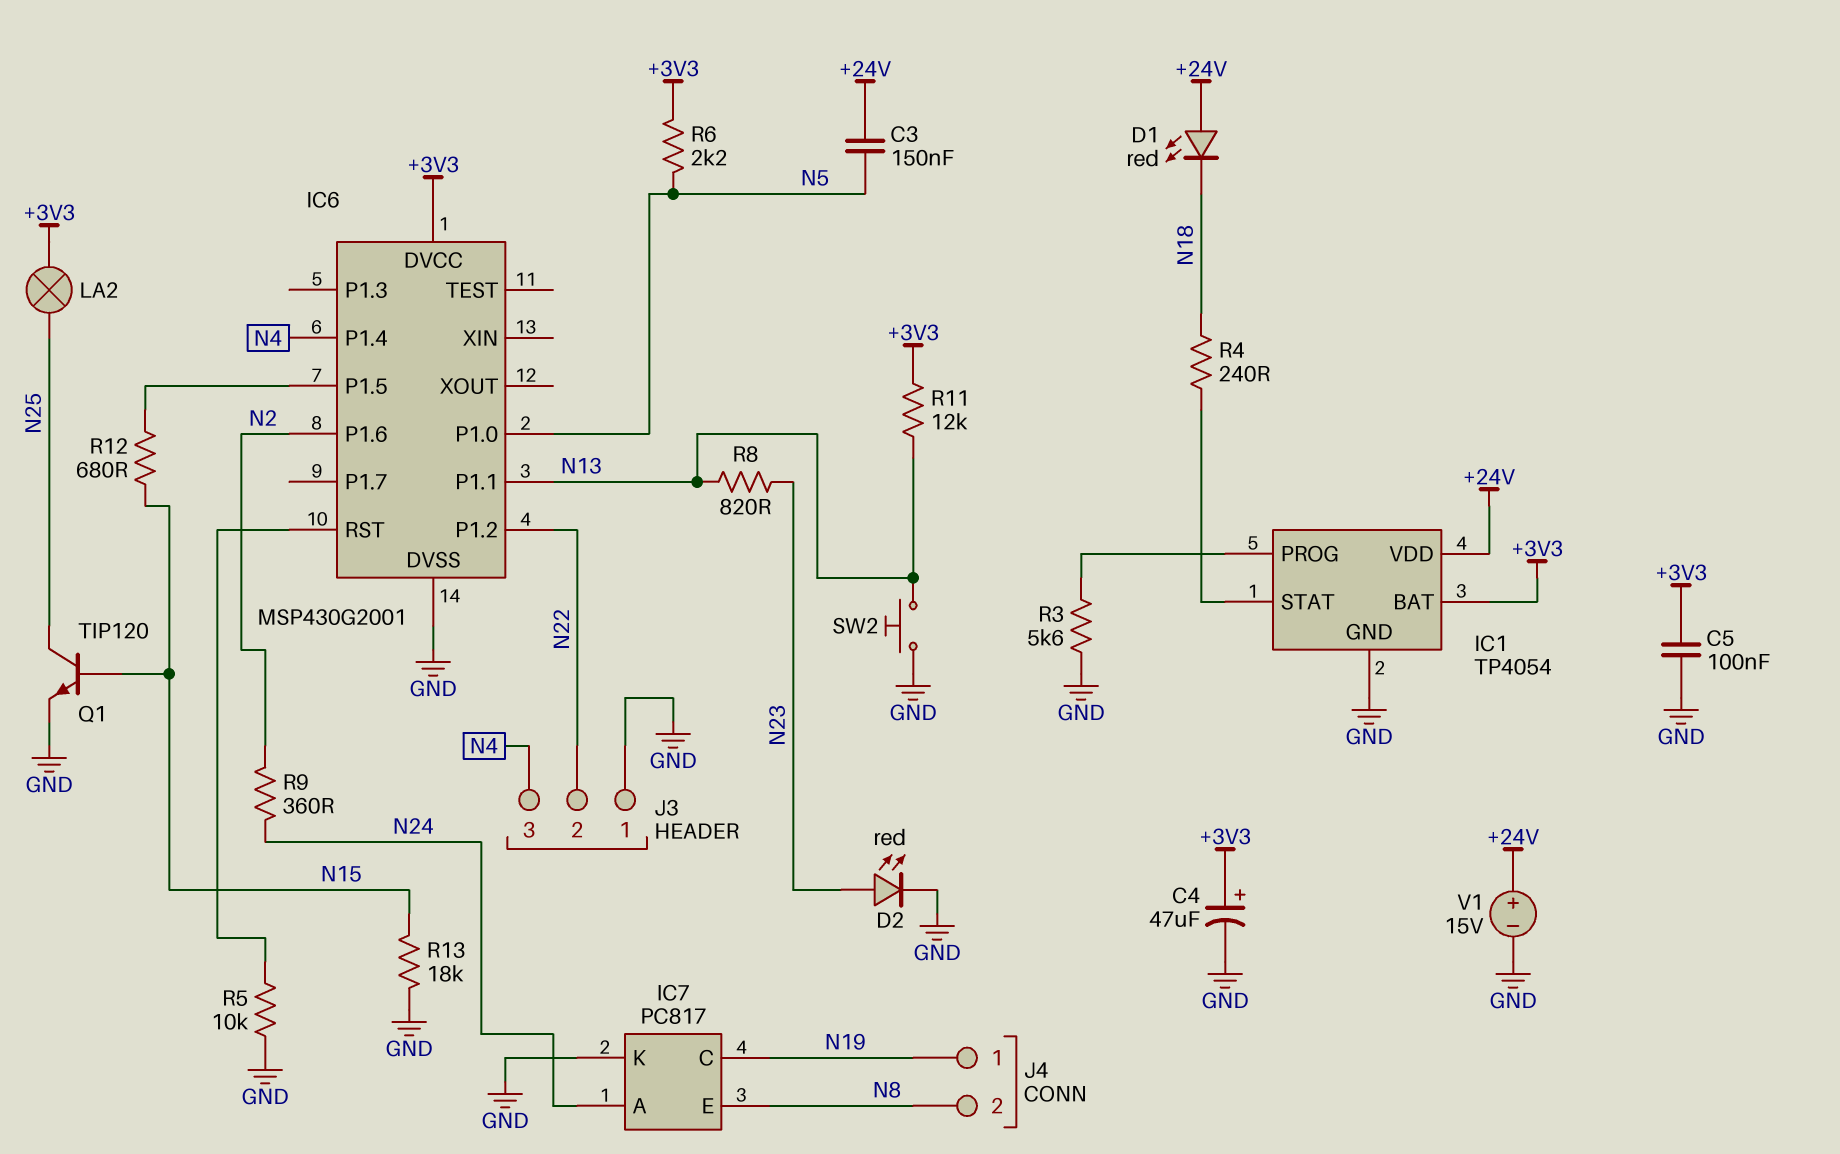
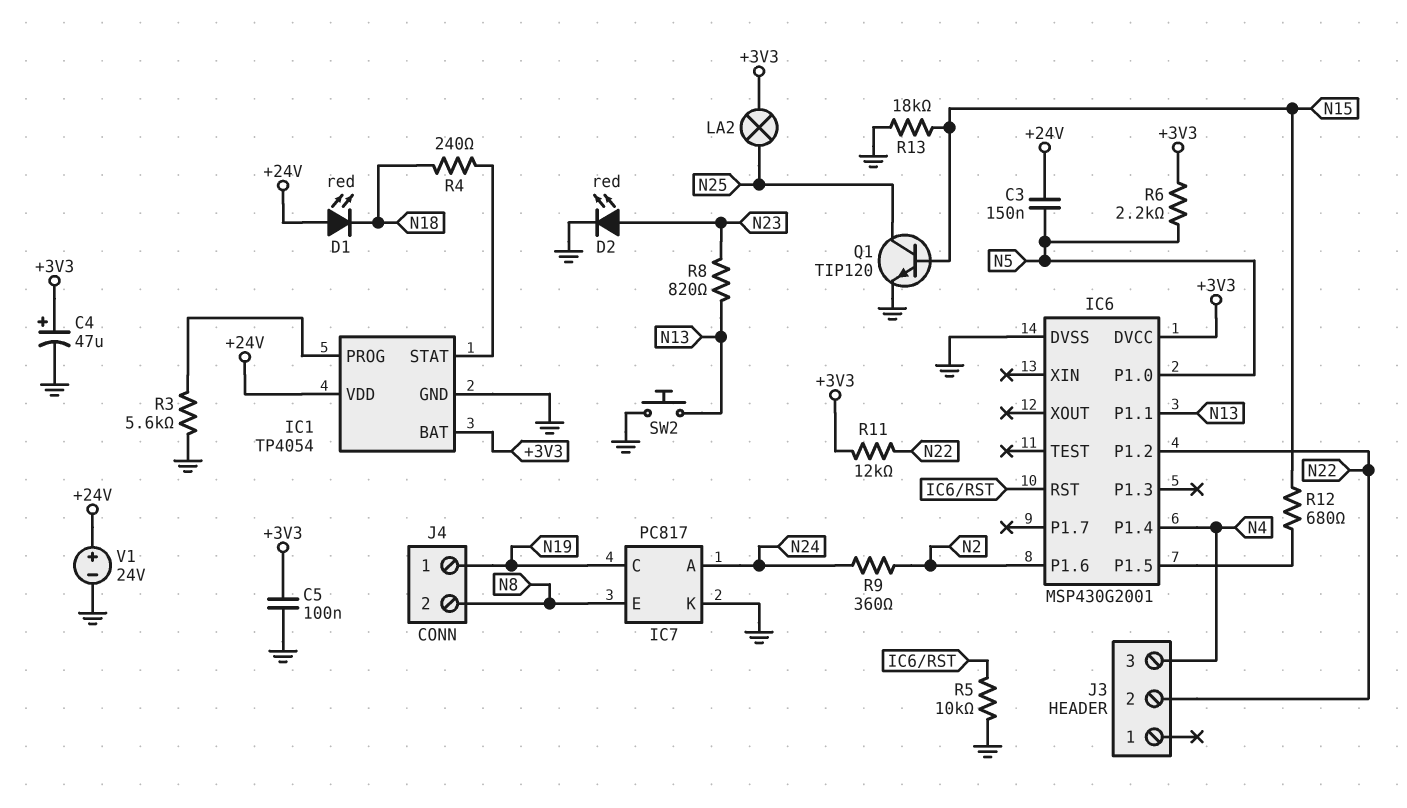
J3 pin 1: GND -> none
R11: 12k (+3V3, N13) -> 12k (+3V3, N22)
V1: 15V (plus +24V, minus GND) -> 24V (plus +24V, minus GND)

